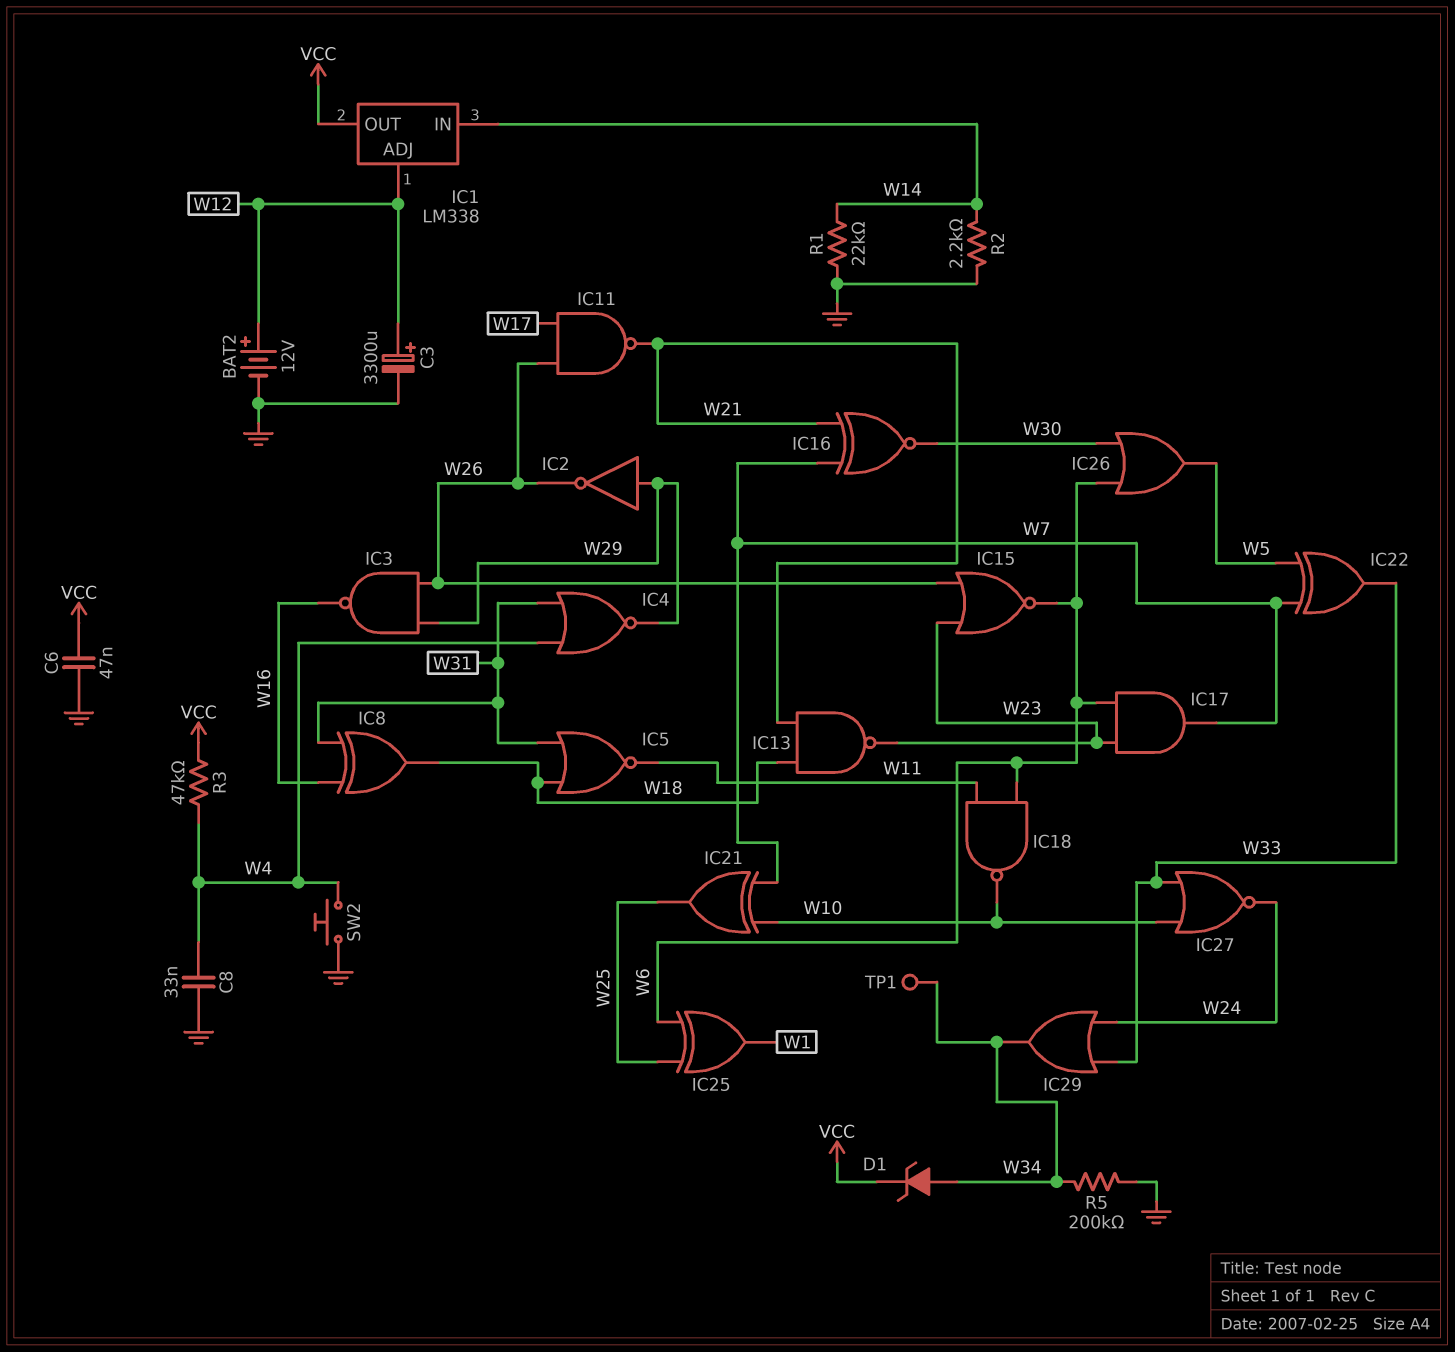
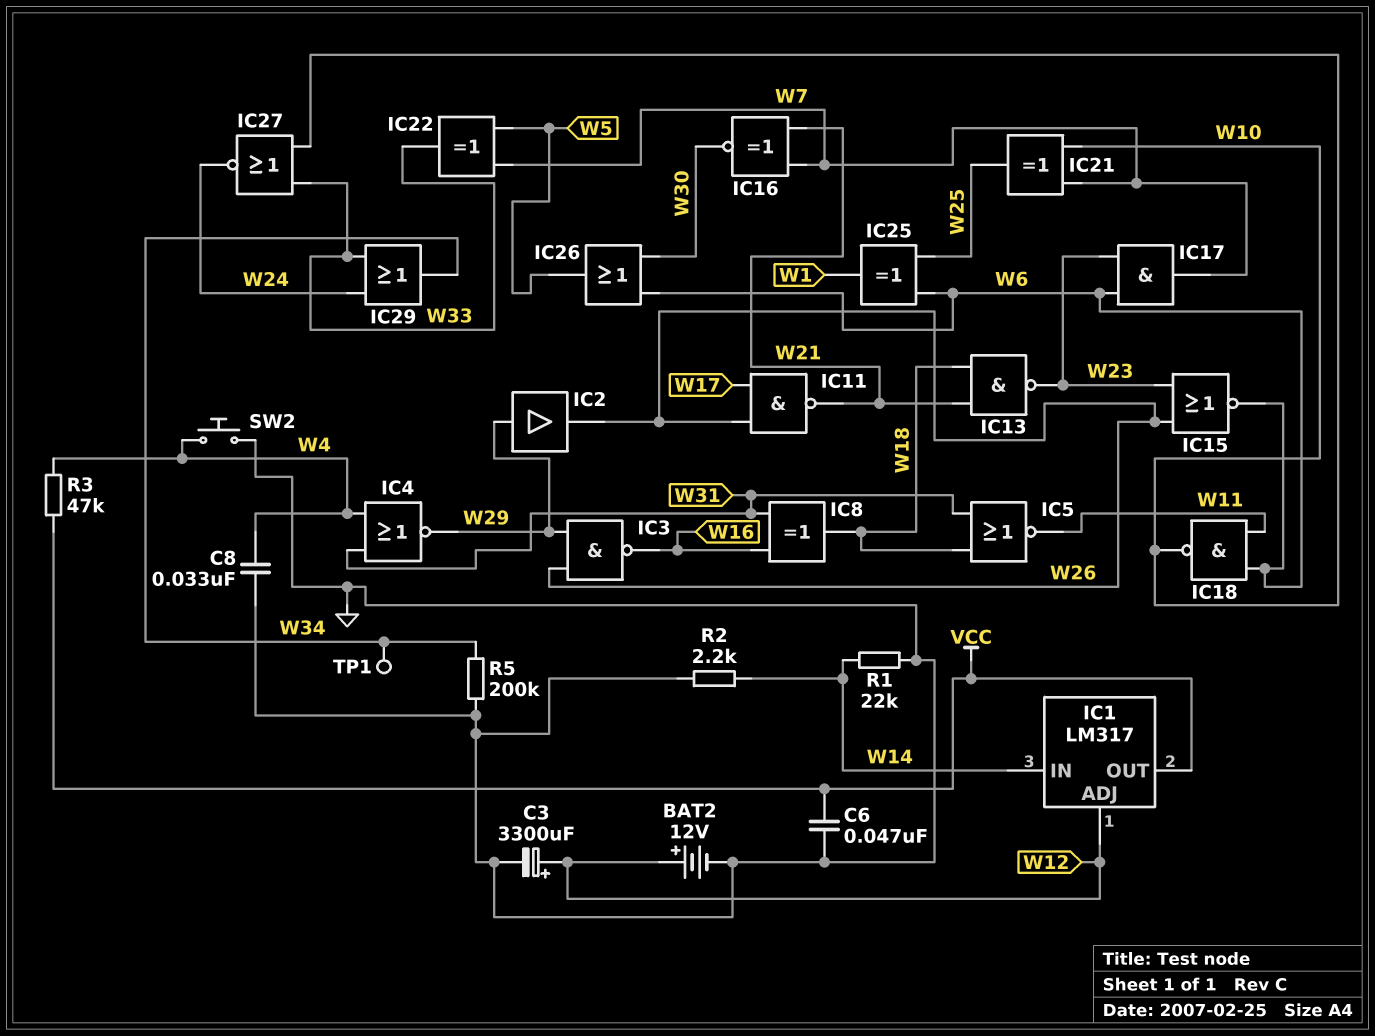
D1: zener (A W34, K VCC) -> none
IC1: LM338 -> LM317
IC2: NOT (in W29, out W26) -> buffer (in W29, out W26)

